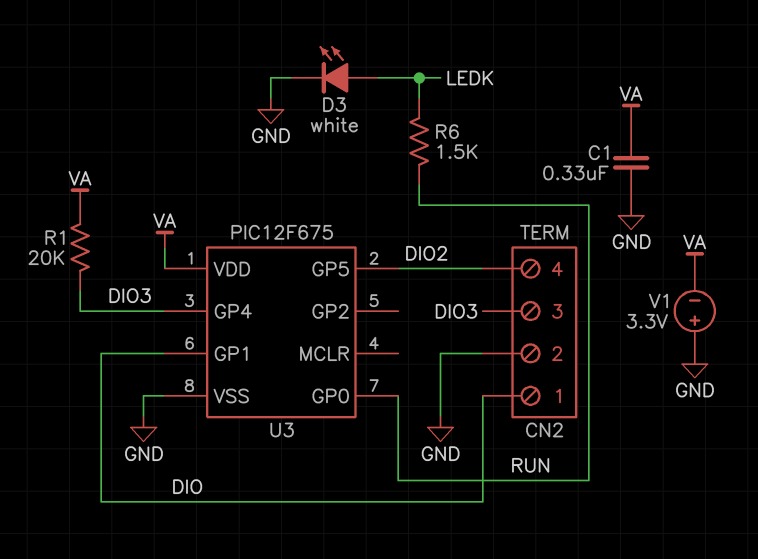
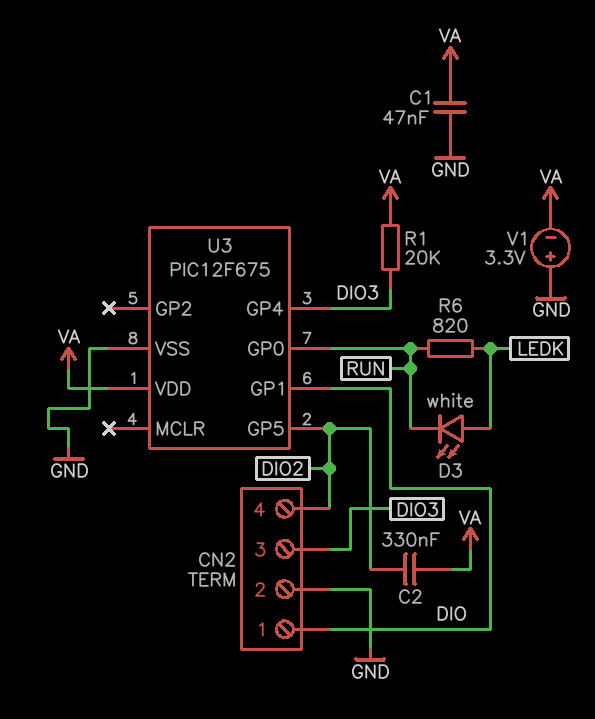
C1: 330nF (GND, VA) -> 47nF (GND, VA)
C2: none -> 330nF (DIO2, VA)
D3: LED white (A LEDK, K GND) -> LED white (A LEDK, K RUN)
R6: 1.5k (LEDK, RUN) -> 820 (LEDK, RUN)

